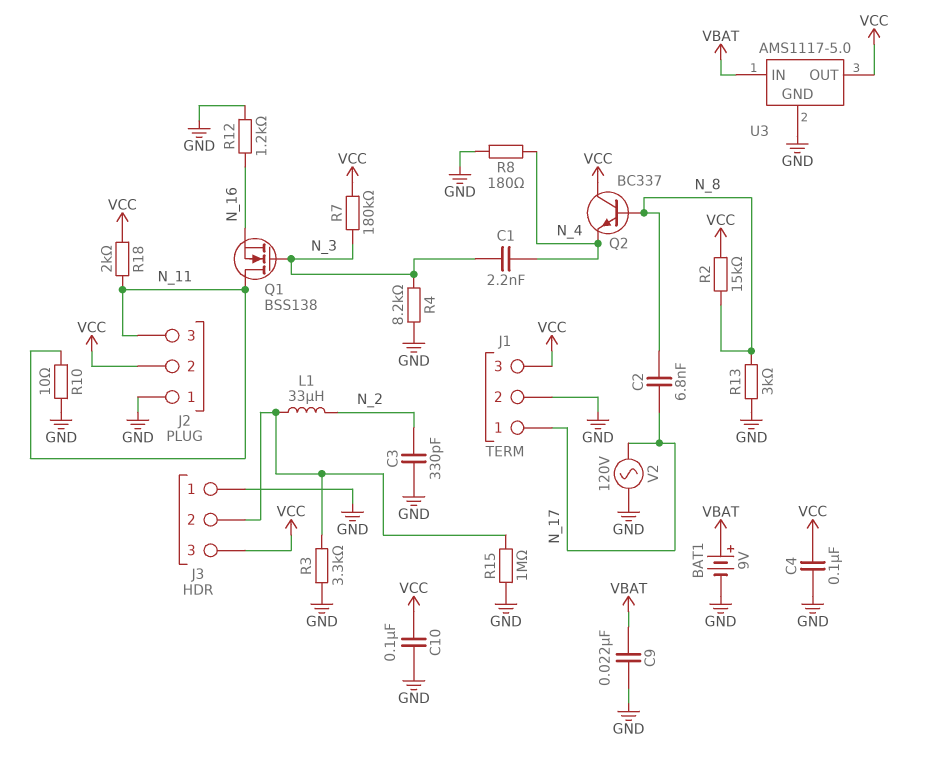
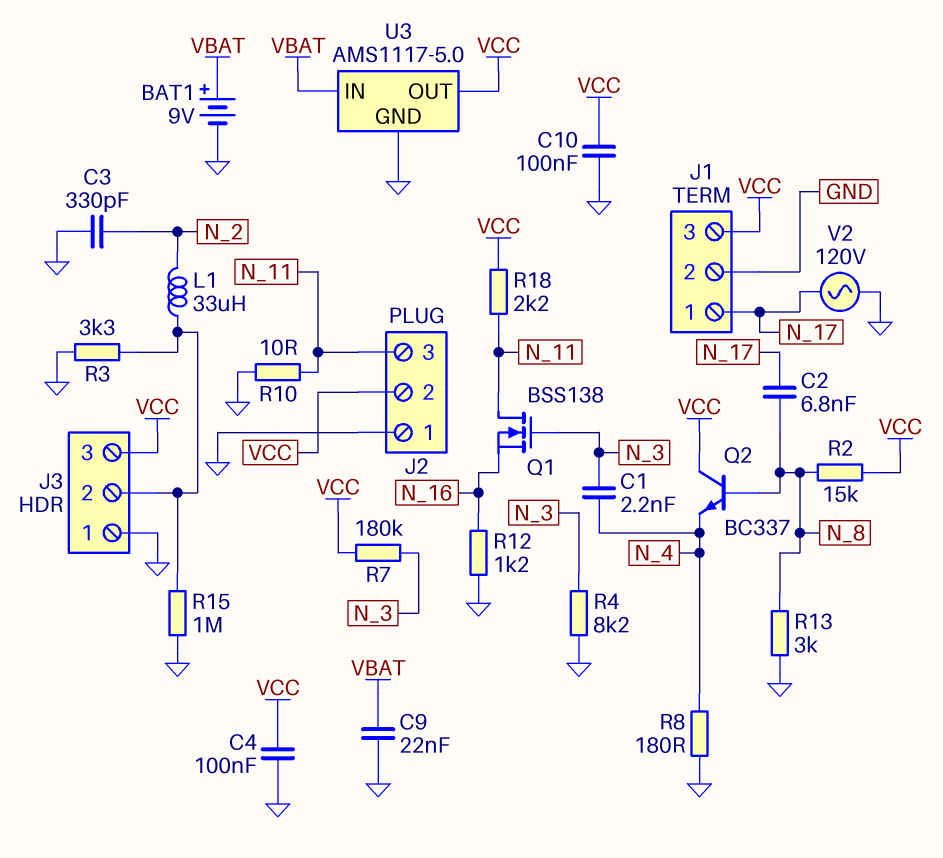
R18: 2k (N_11, VCC) -> 2.2k (N_11, VCC)

